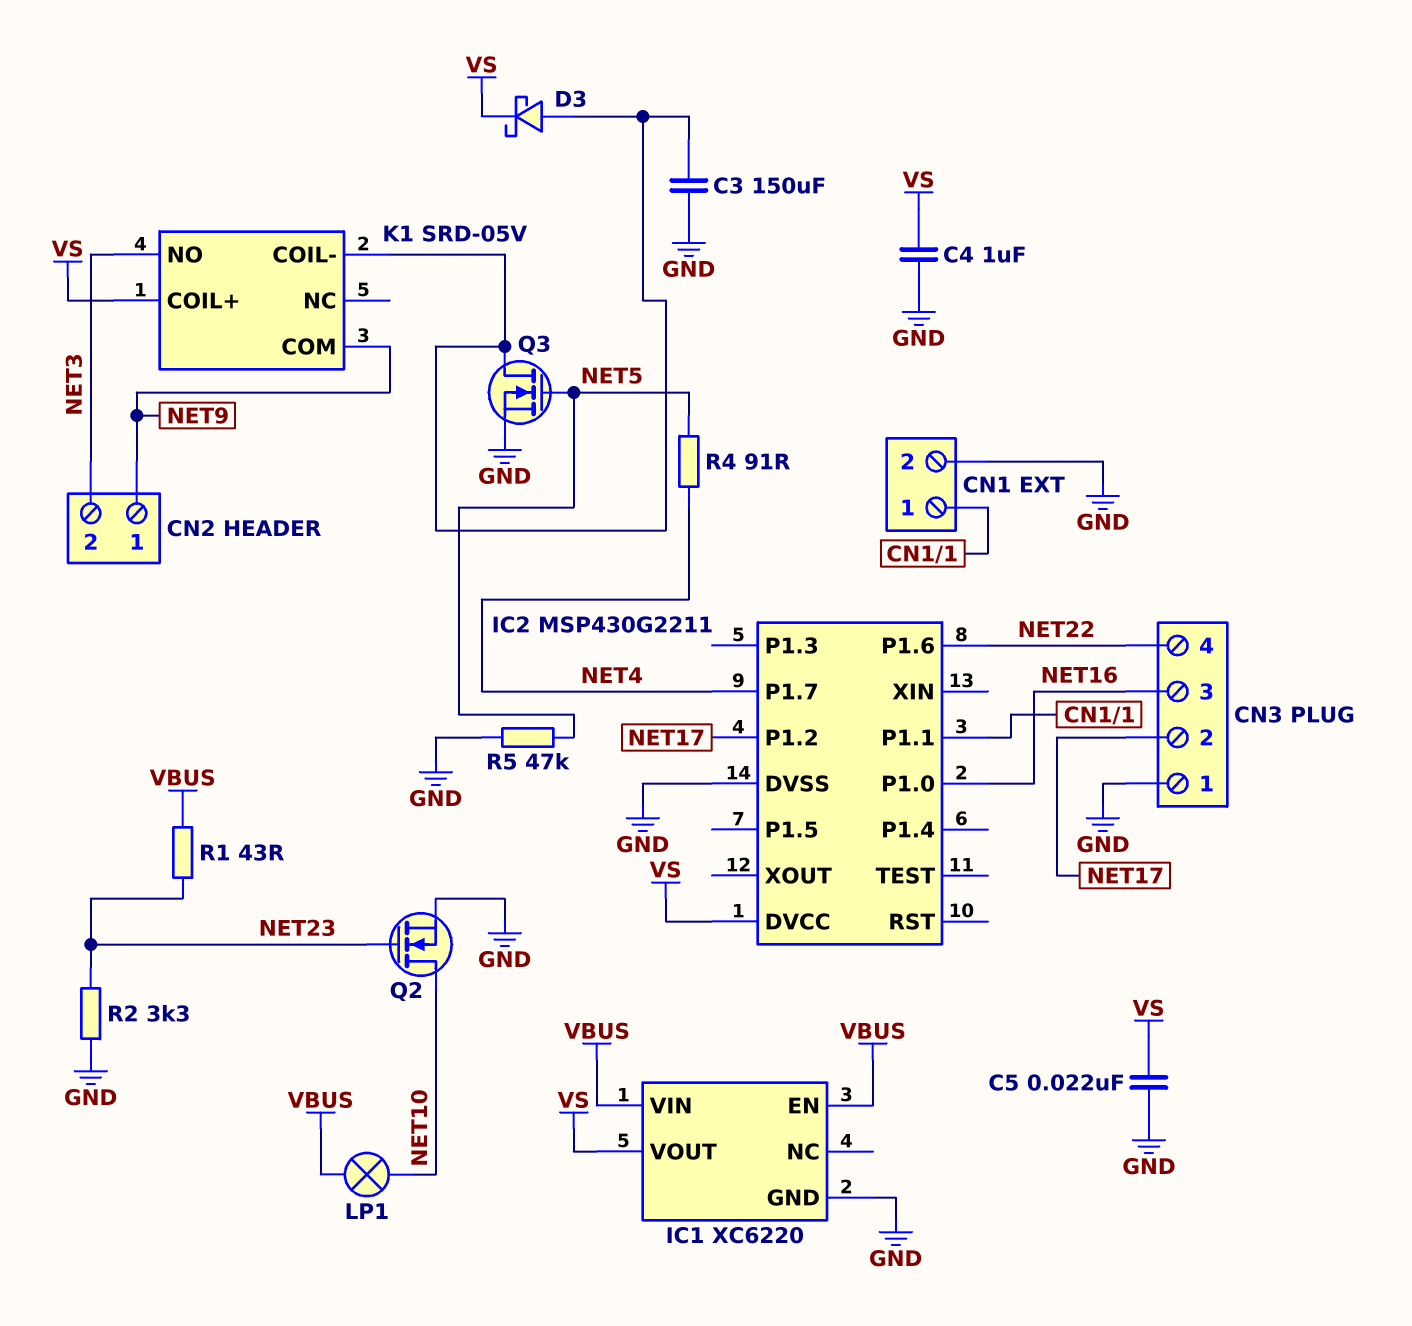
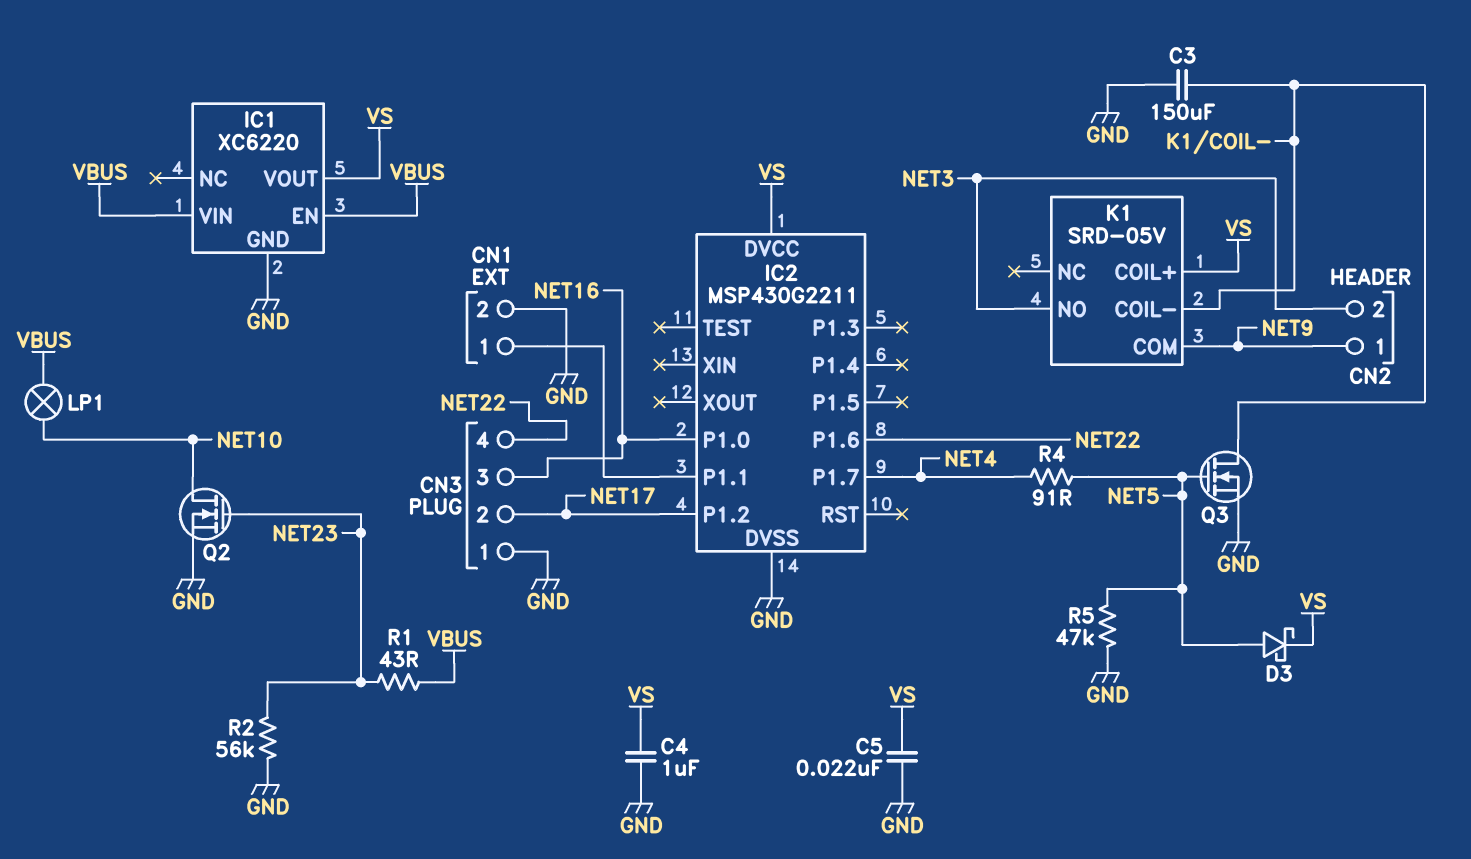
D3: schottky (A K1/COIL-, K VS) -> schottky (A NET5, K VS)
R2: 3.3k (GND, NET23) -> 56k (GND, NET23)

